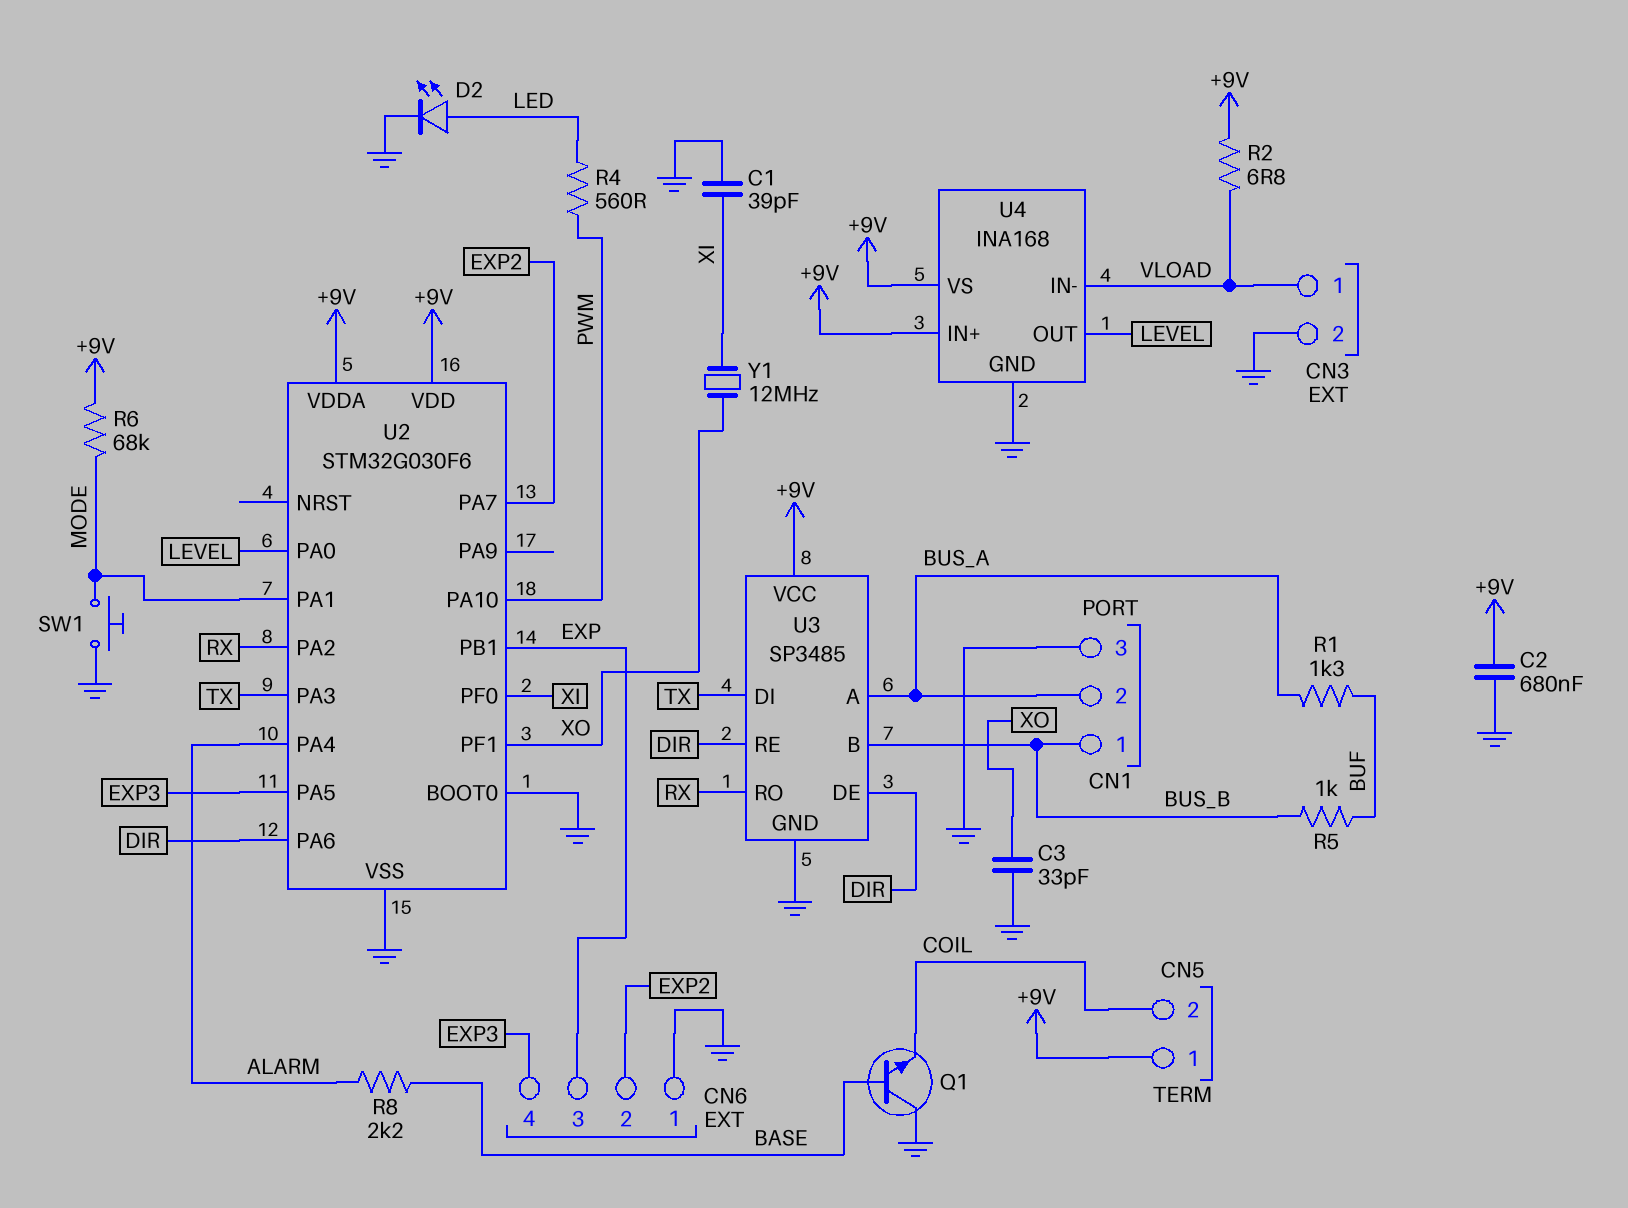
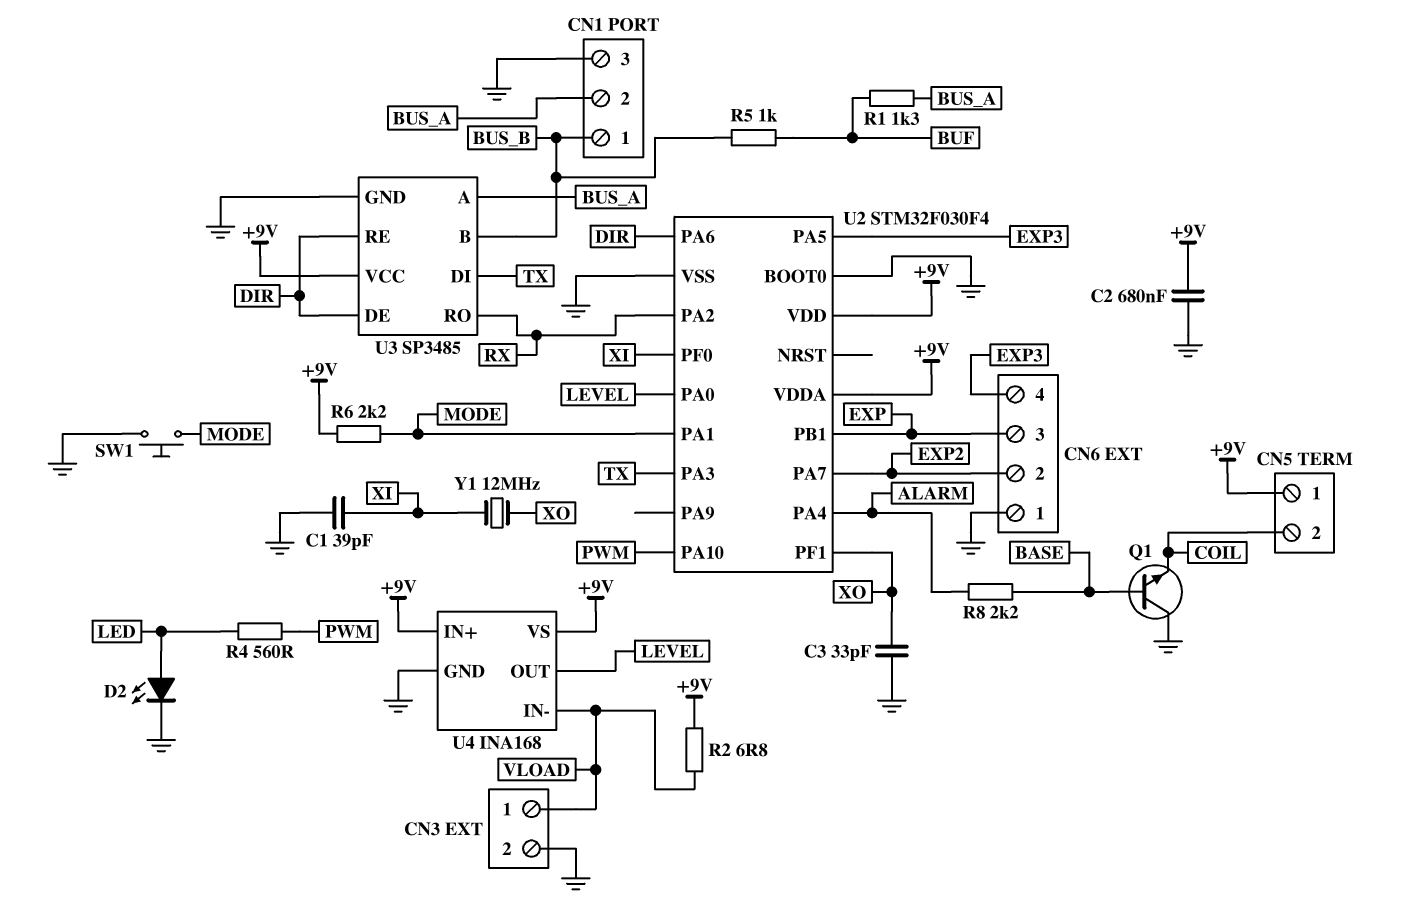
R6: 68k (+9V, MODE) -> 2.2k (+9V, MODE)
U2: STM32G030F6 -> STM32F030F4

